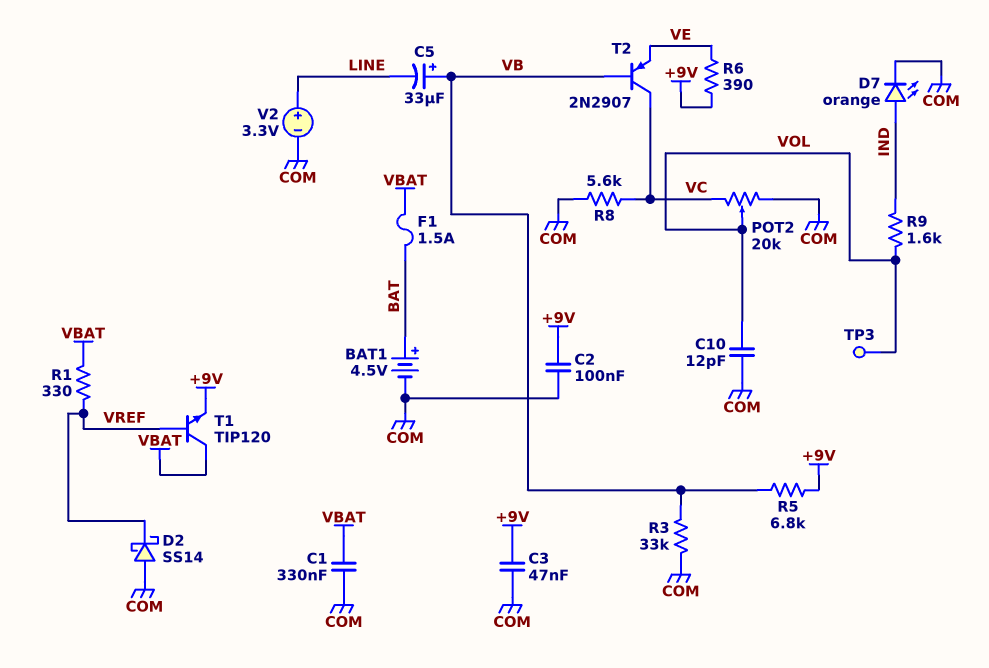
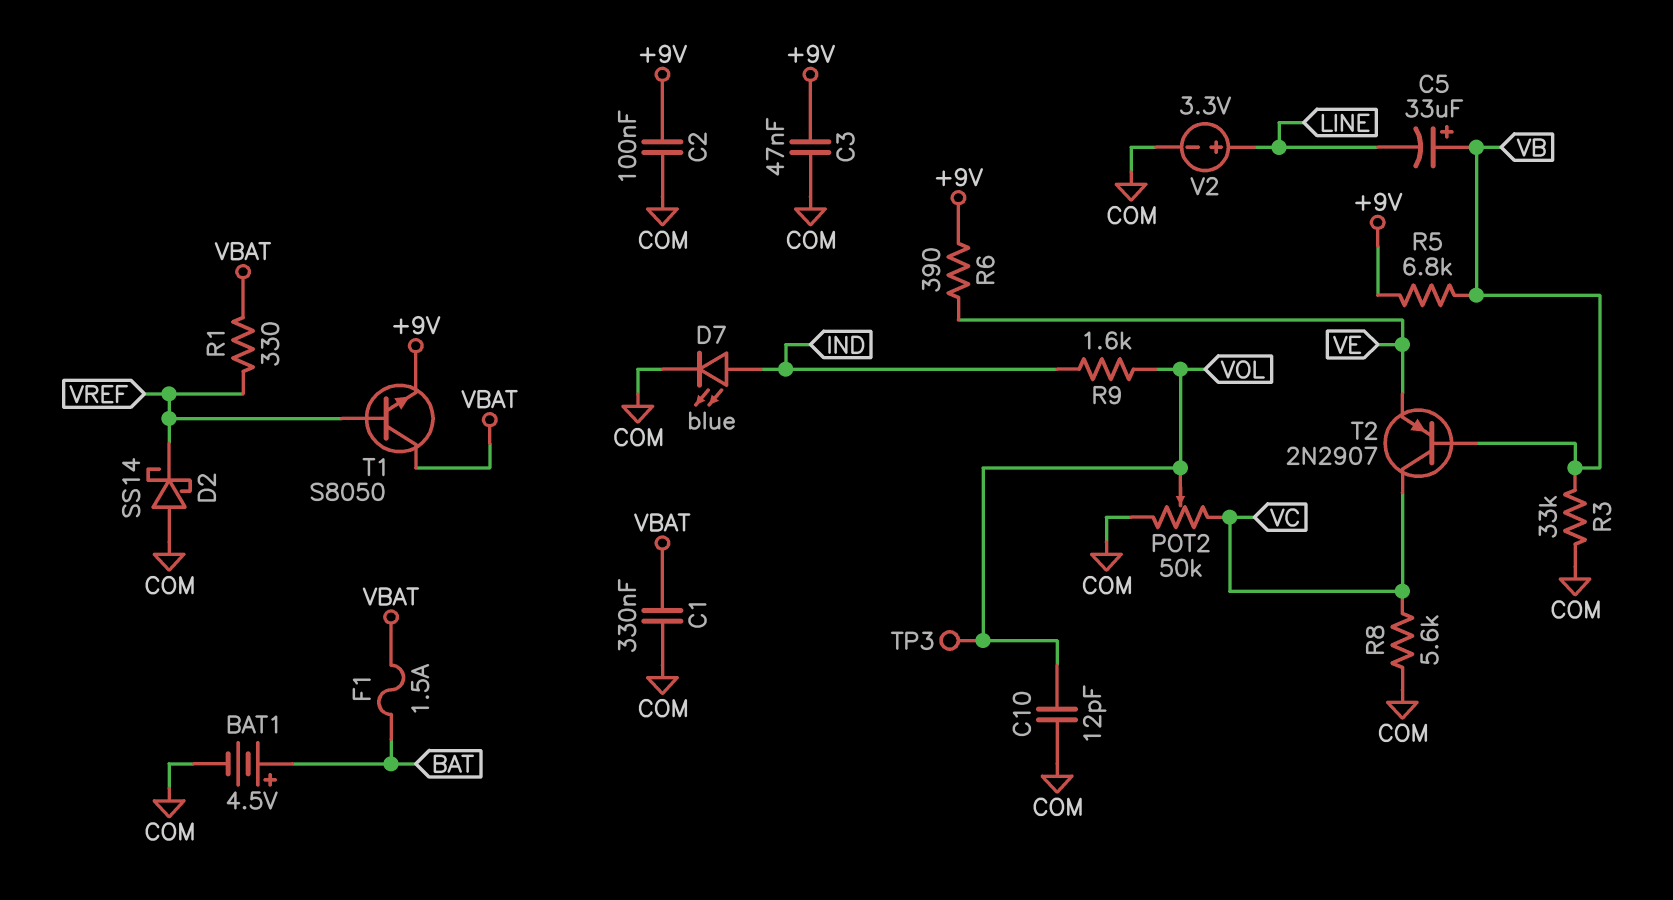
D7: LED orange (A IND, K COM) -> LED blue (A IND, K COM)
POT2: 20k (COM, VC, wiper VOL) -> 50k (COM, VC, wiper VOL)
T1: NPN TIP120 (B VREF, C VBAT, E +9V) -> NPN S8050 (B VREF, C VBAT, E +9V)

